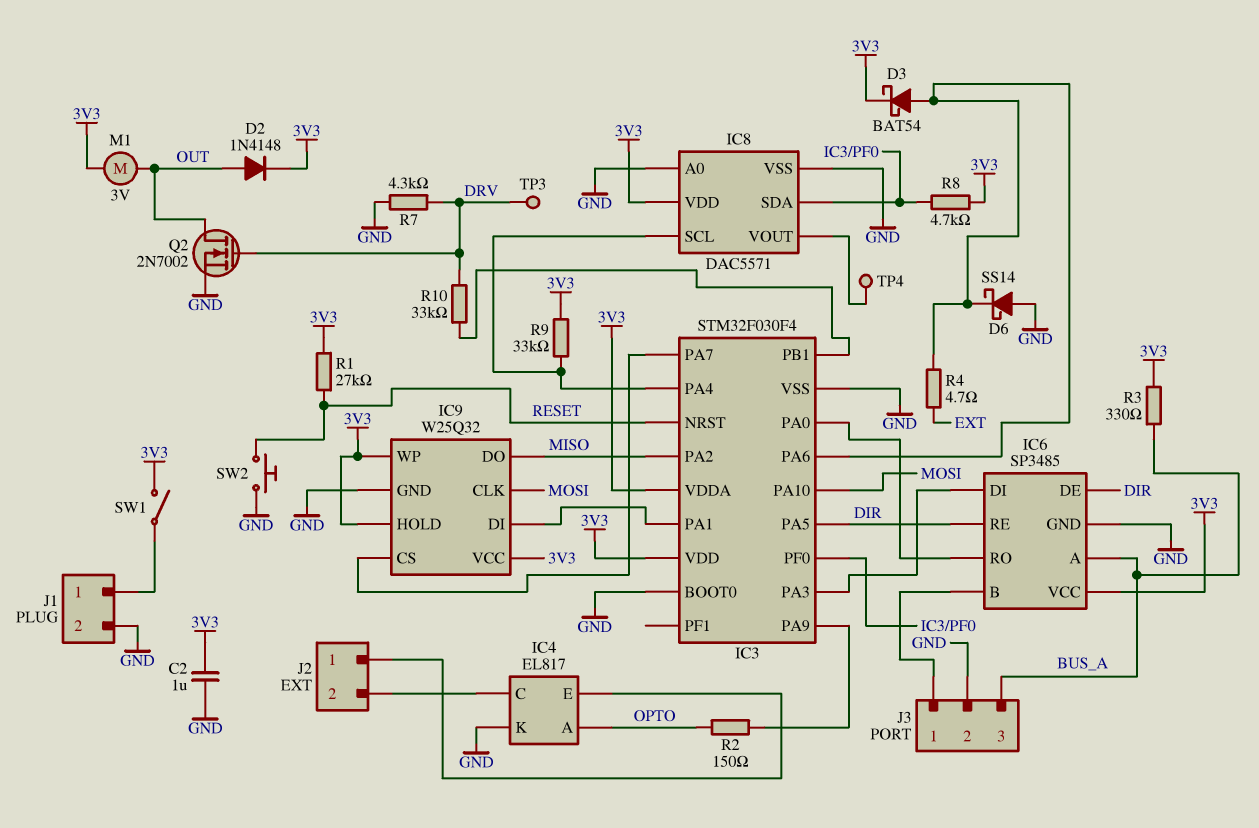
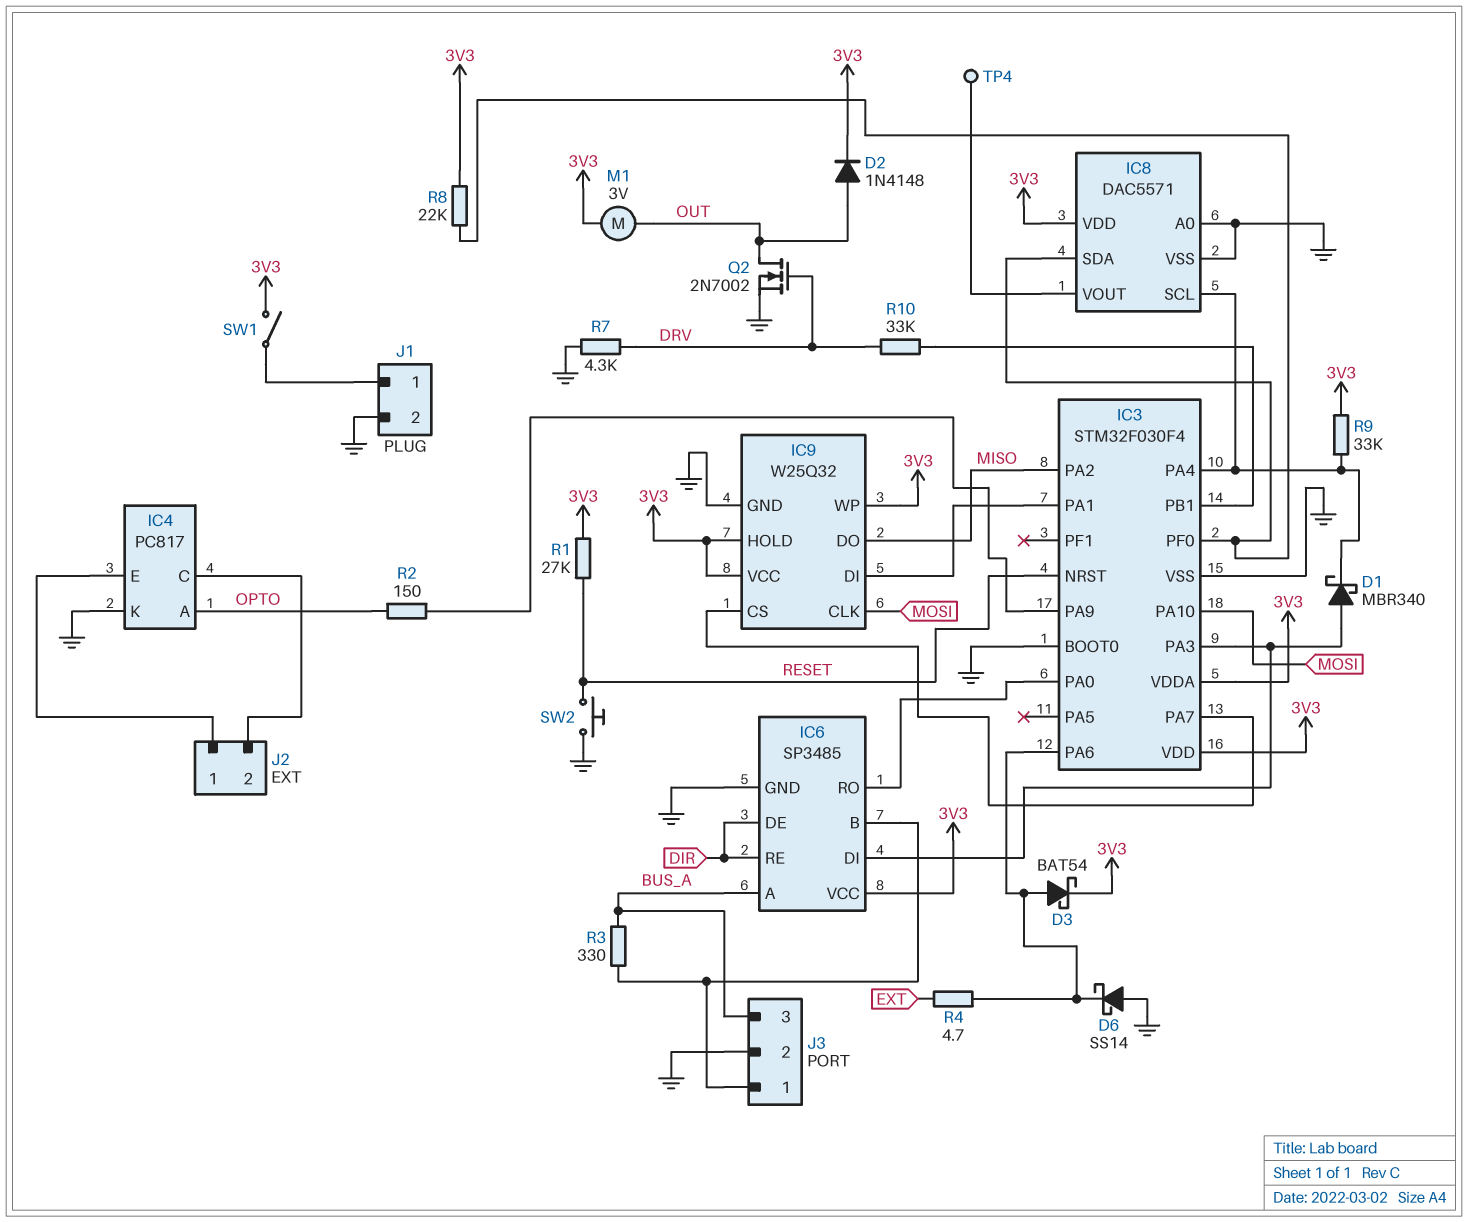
C2: 1uF (3V3, GND) -> none
D1: none -> schottky MBR340 (A IC3/PA3, K IC3/PA4)
IC3 pin PA5: DIR -> none
IC4: EL817 -> PC817
R3: 330 (3V3, BUS_A) -> 330 (BUS_A, IC6/B)
R8: 4.7k (3V3, IC3/PF0) -> 22k (3V3, IC3/PF0)
TP3: test point (DRV) -> none

